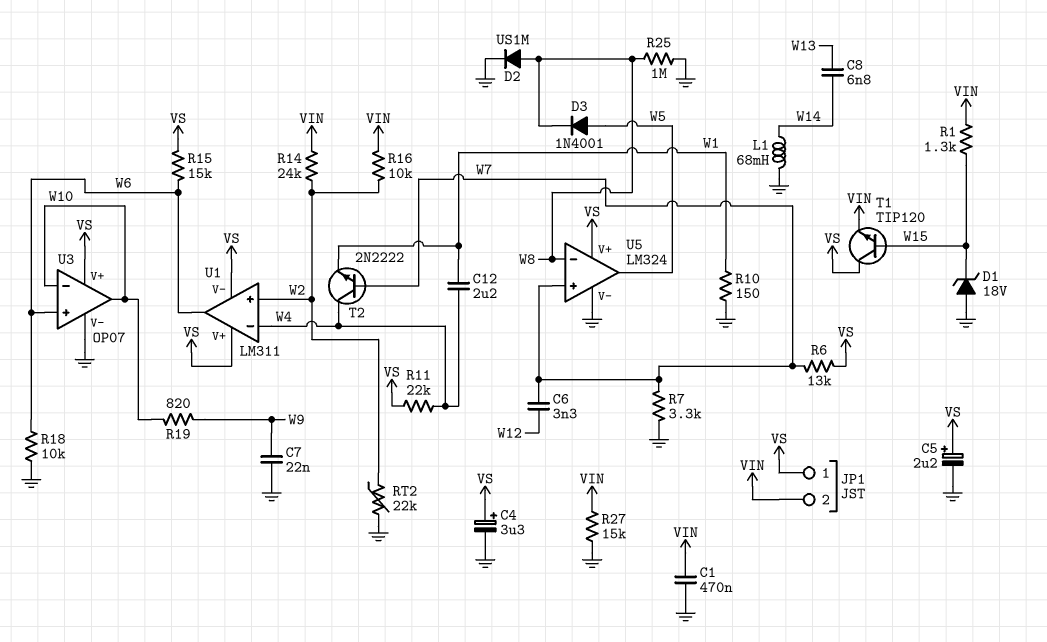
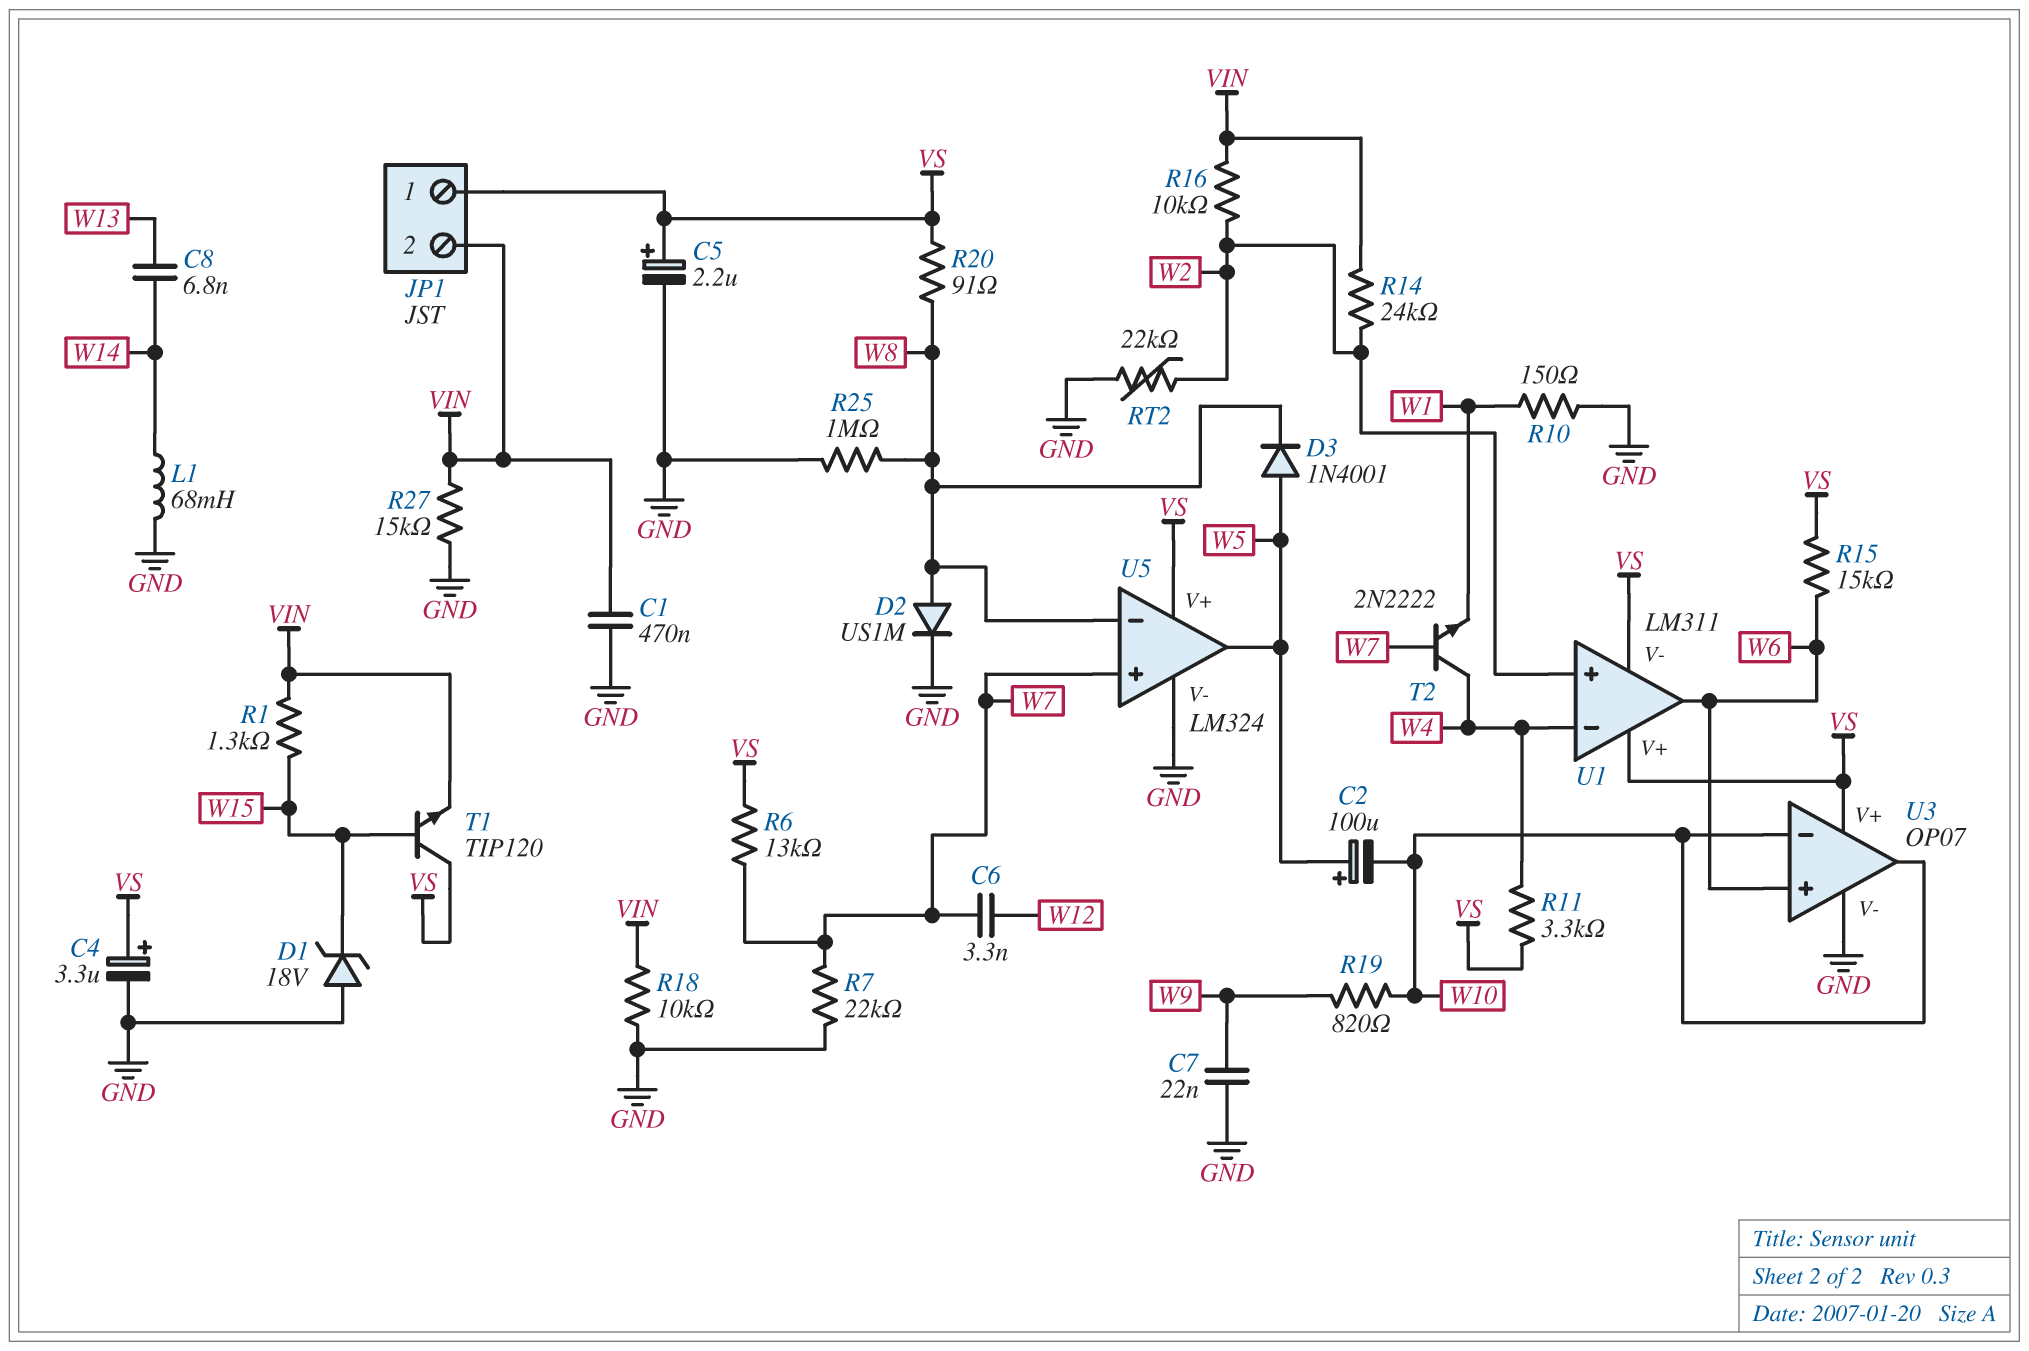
C2: none -> 100uF (plus W5, minus W10)
C12: 2.2uF (W1, W4) -> none
R7: 3.3k (GND, W7) -> 22k (GND, W7)
R11: 22k (VS, W4) -> 3.3k (VS, W4)
R18: 10k (GND, W6) -> 10k (GND, VIN)
R20: none -> 91 (VS, W8)

